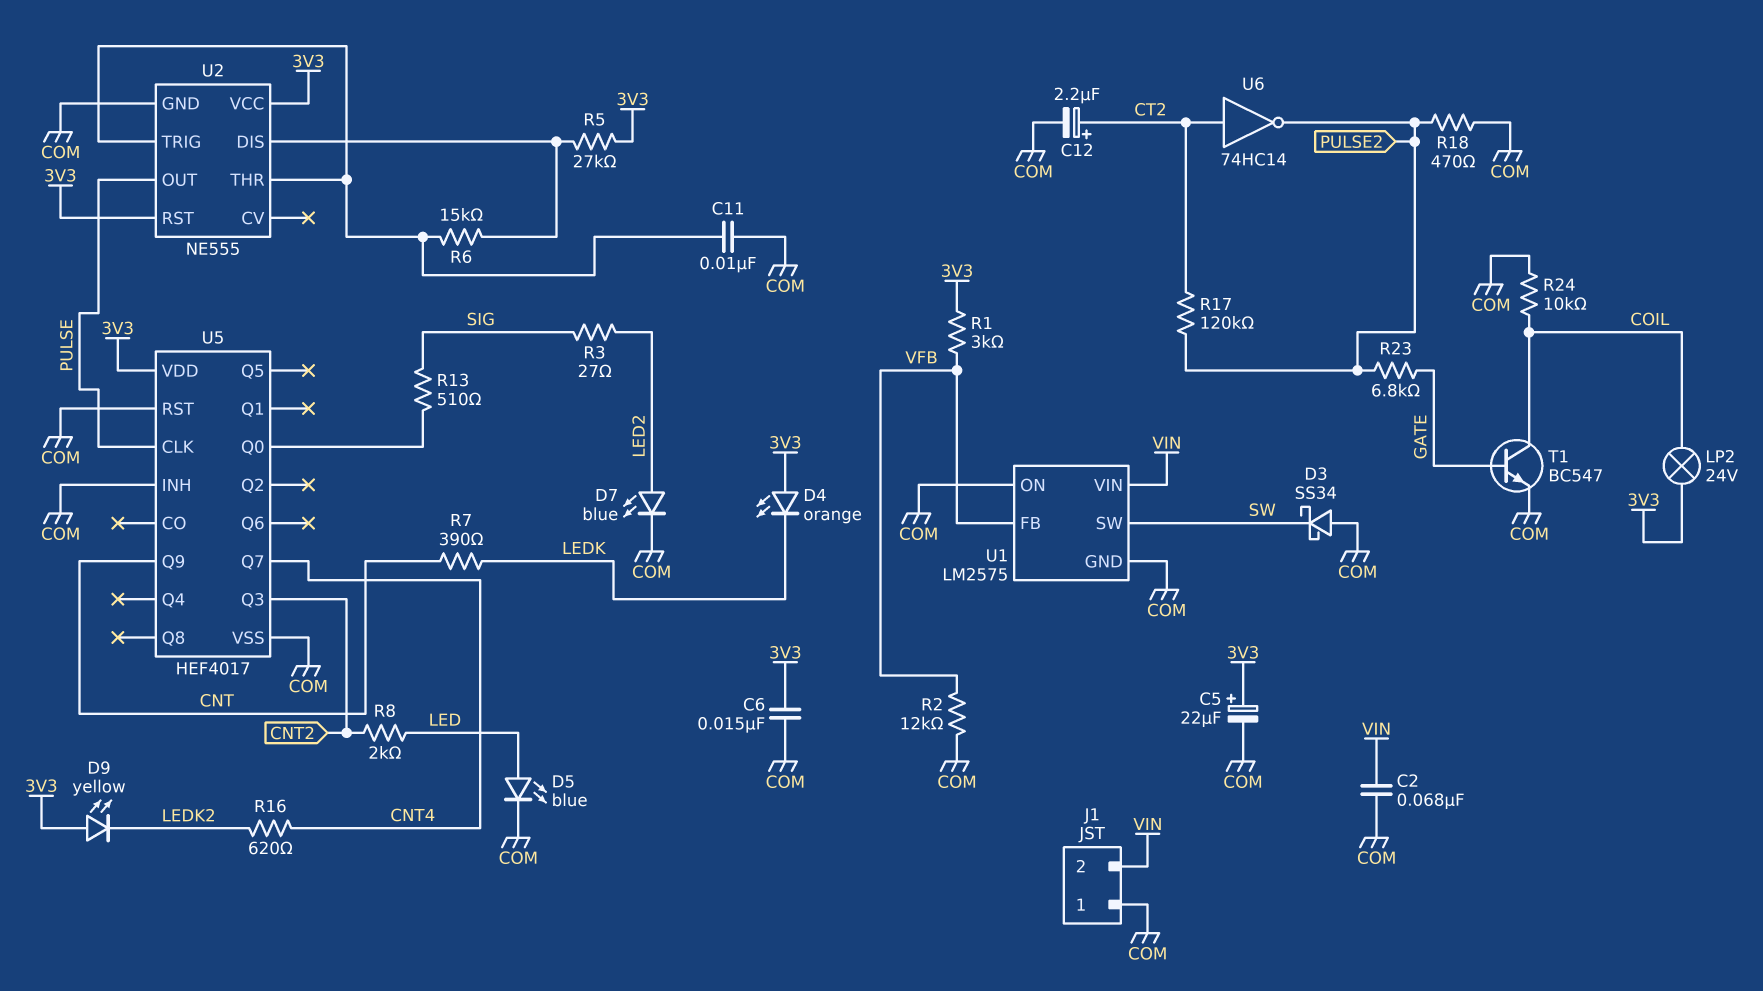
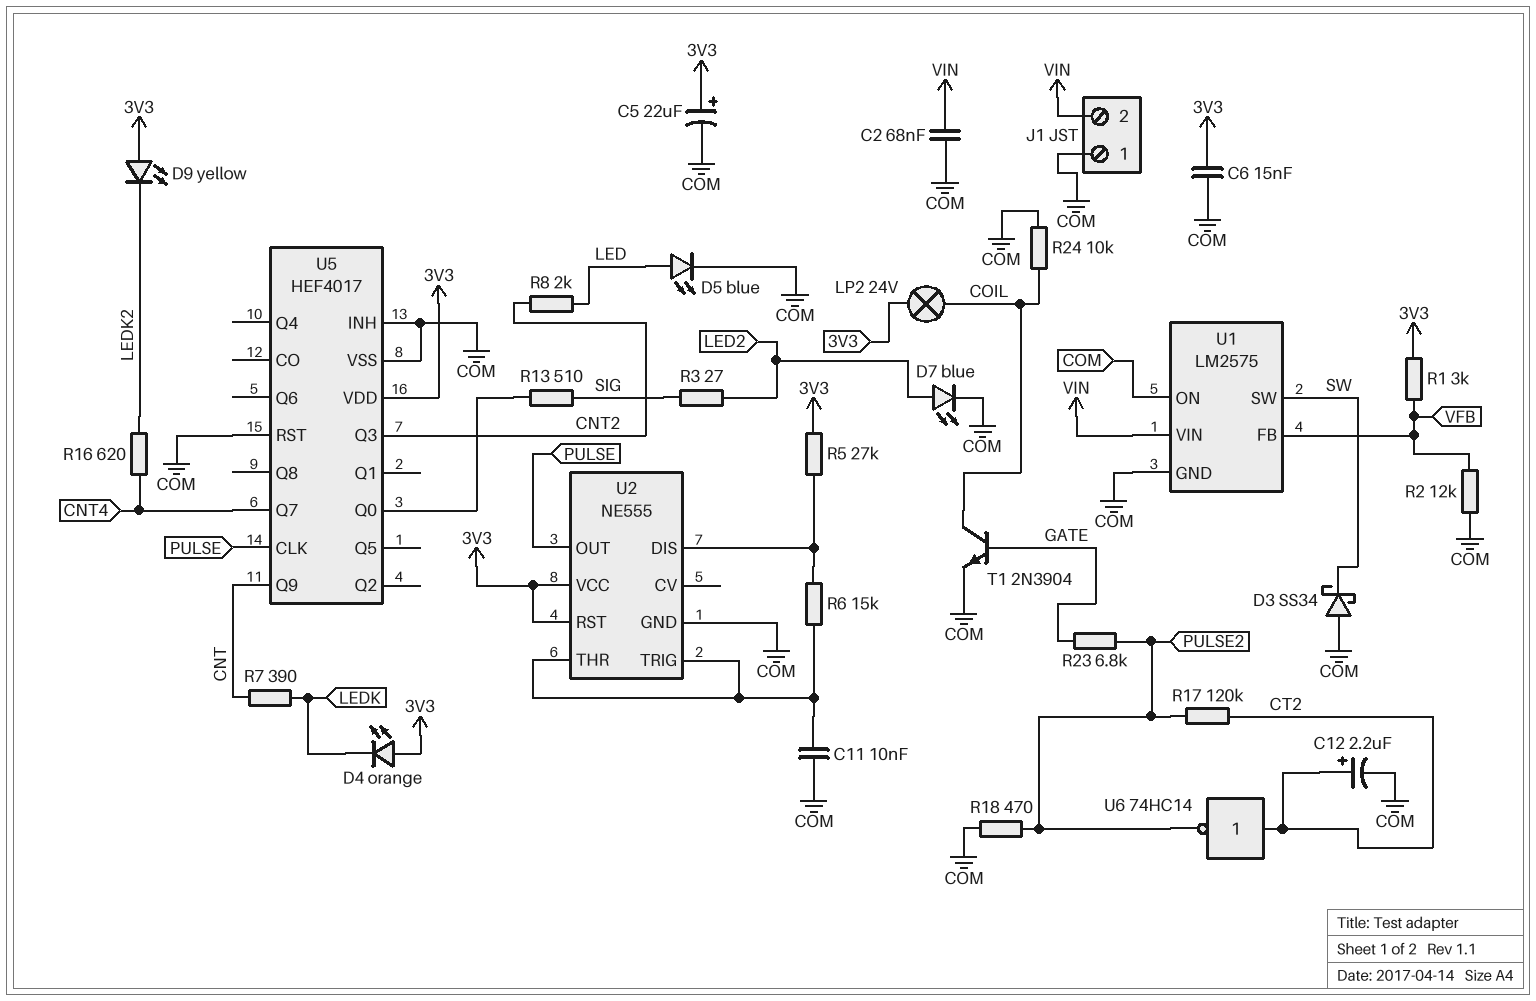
T1: NPN BC547 (B GATE, C COIL, E COM) -> NPN 2N3904 (B GATE, C COIL, E COM)

